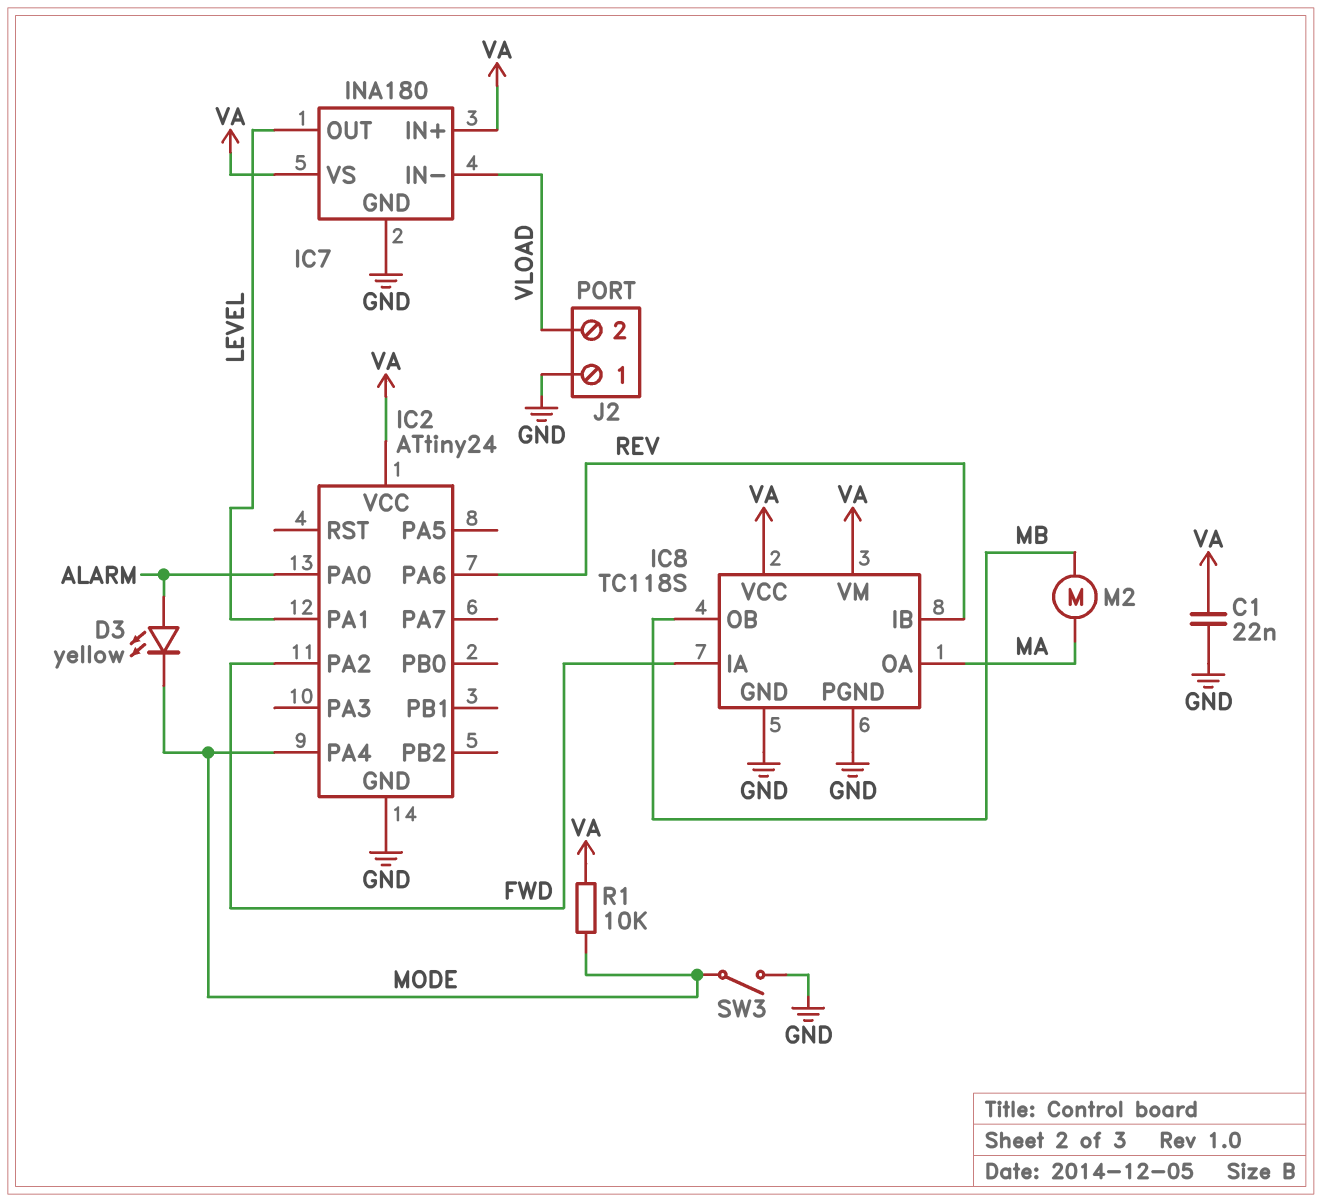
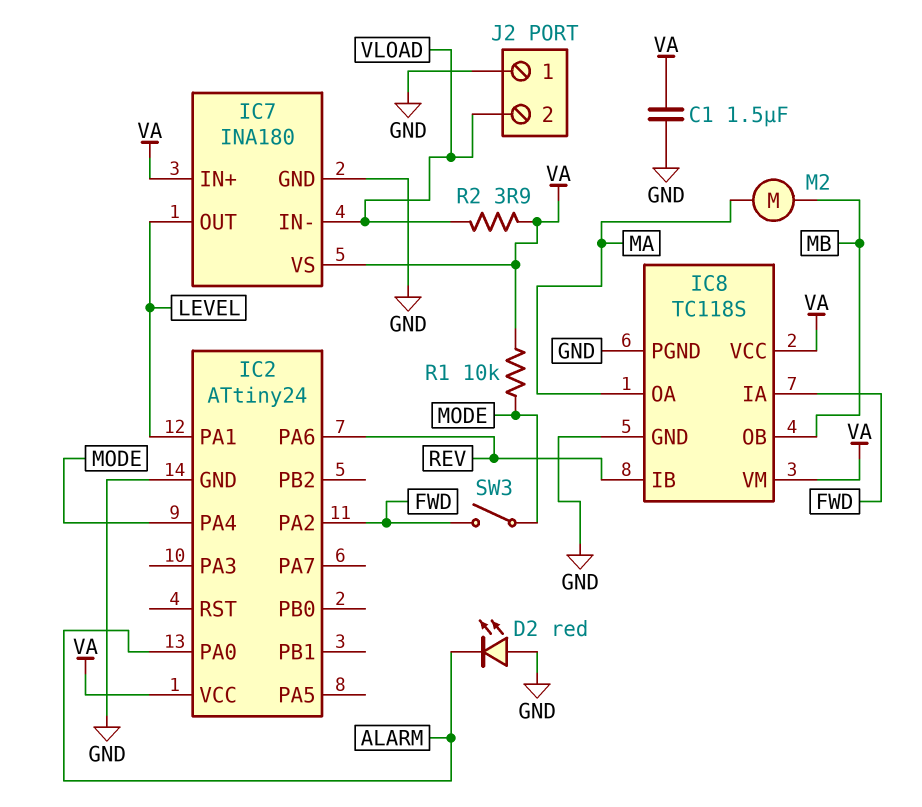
C1: 22nF (GND, VA) -> 1.5uF (GND, VA)
D2: none -> LED red (A GND, K ALARM)
D3: LED yellow (A ALARM, K MODE) -> none
R2: none -> 3.9 (VA, VLOAD)
SW3: switch (GND, MODE) -> switch (FWD, MODE)

